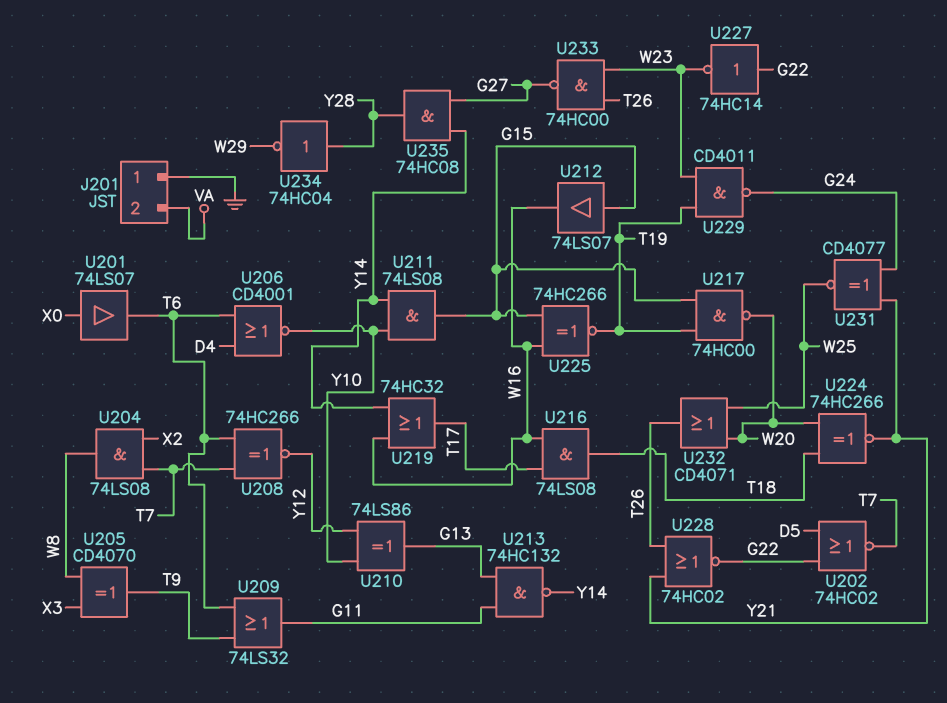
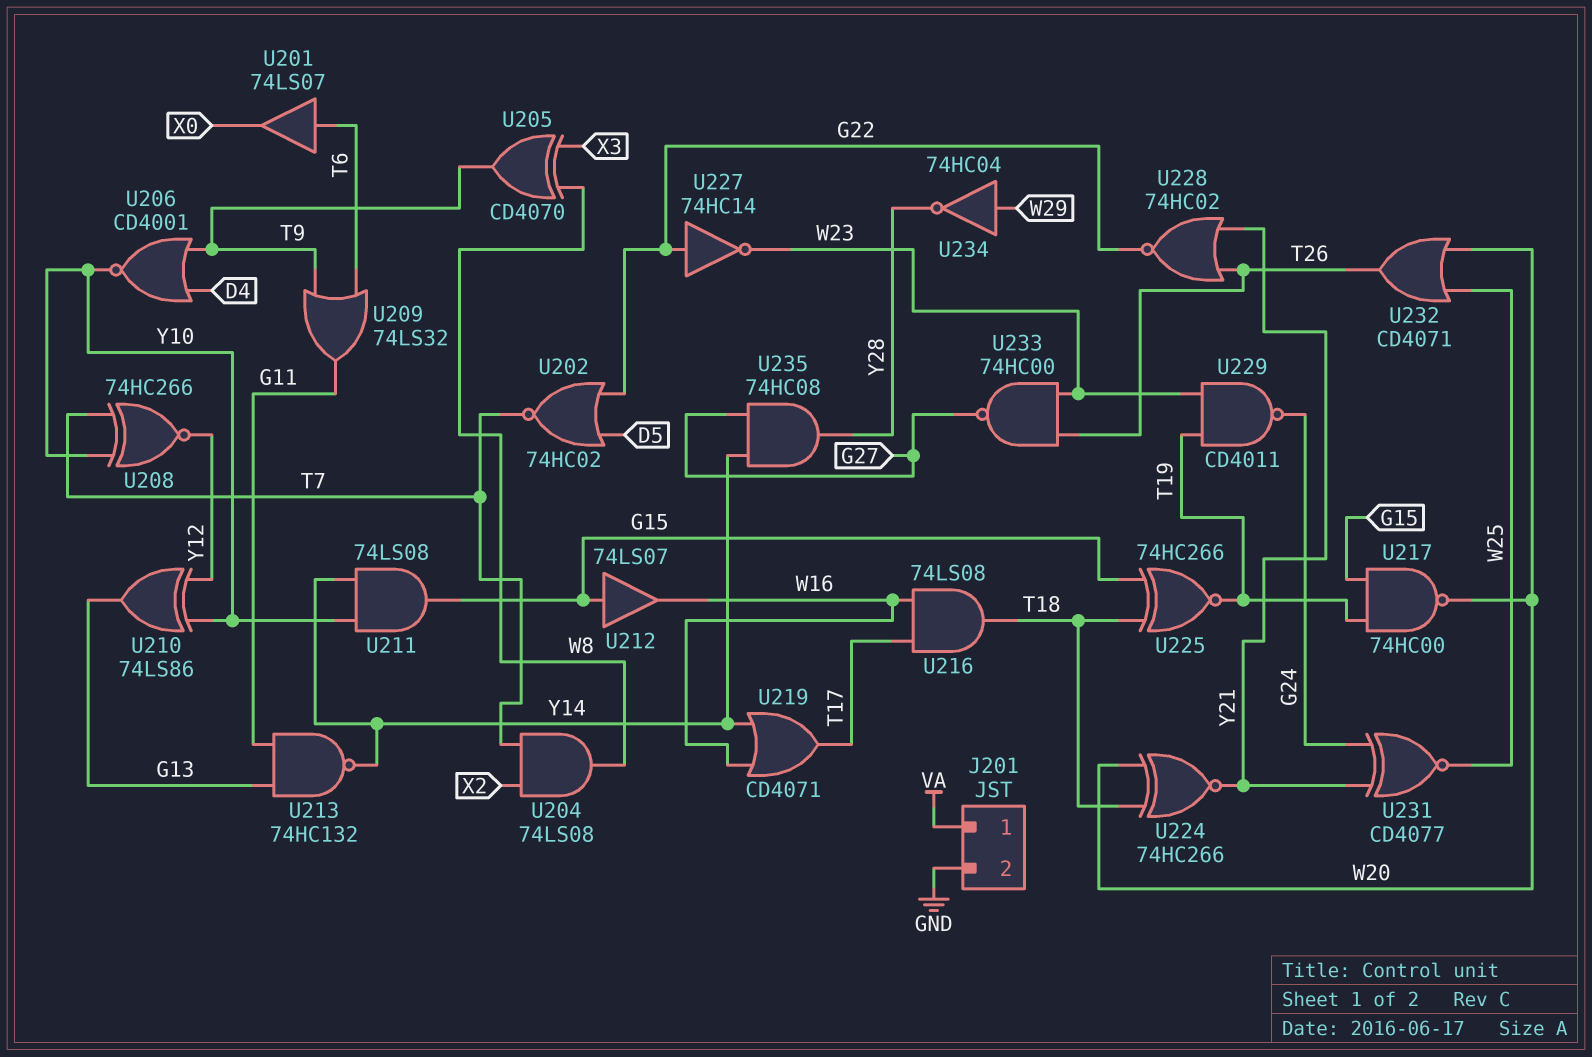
J201 pin 1: GND -> VA
J201 pin 2: VA -> GND
U201: buffer 74LS07 (in X0, out T6) -> buffer 74LS07 (in T6, out X0)
U206: NOR CD4001 (in D4, in T6, out Y10) -> NOR CD4001 (in D4, in T9, out Y10)
U208: XNOR 74HC266 (in T6, in T7, out Y12) -> XNOR 74HC266 (in T7, in Y10, out Y12)
U219: OR 74HC32 (in W16, in Y14, out T17) -> OR CD4071 (in W16, in Y14, out T17)
U225: XNOR 74HC266 (in G15, in W16, out T19) -> XNOR 74HC266 (in G15, in T18, out T19)
U234: NOT 74HC04 (in Y28, out W29) -> NOT 74HC04 (in W29, out Y28)

